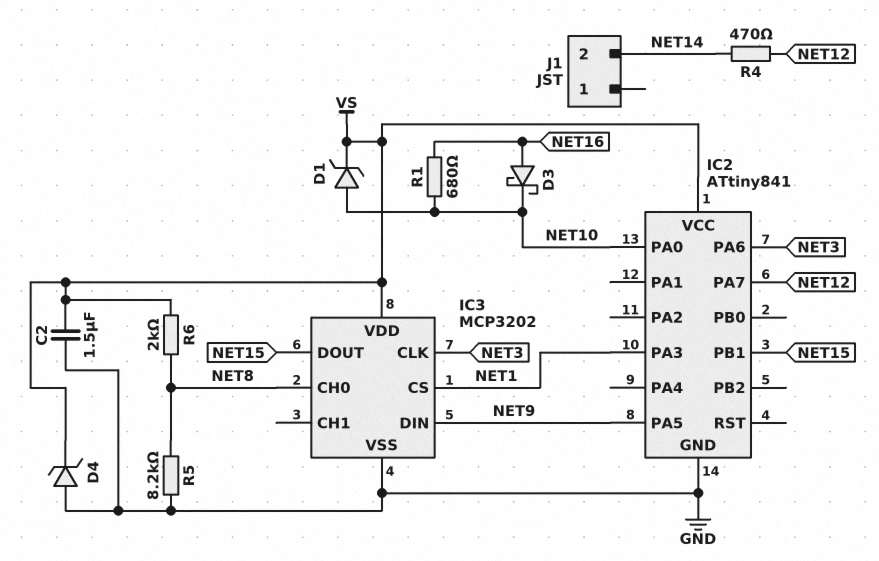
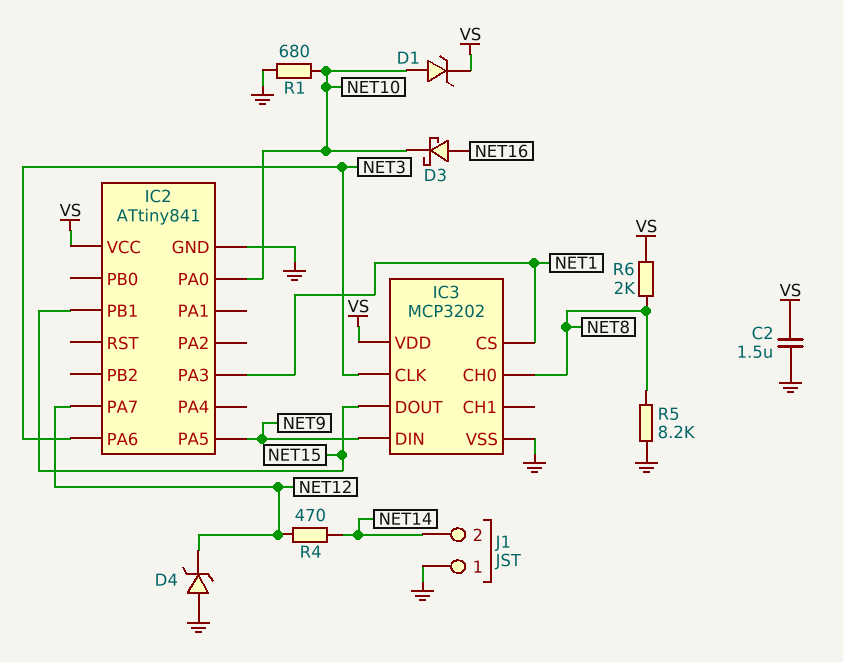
D4: zener (A GND, K VS) -> zener (A GND, K NET12)
J1 pin 1: none -> GND
R1: 680 (NET10, NET16) -> 680 (GND, NET10)

